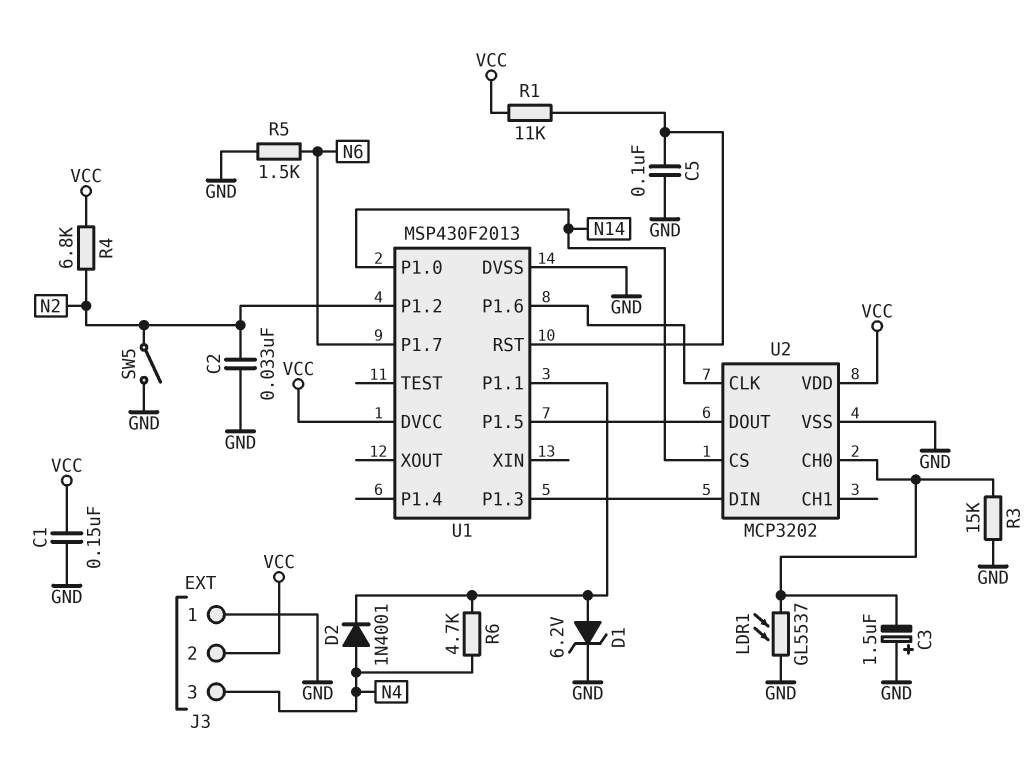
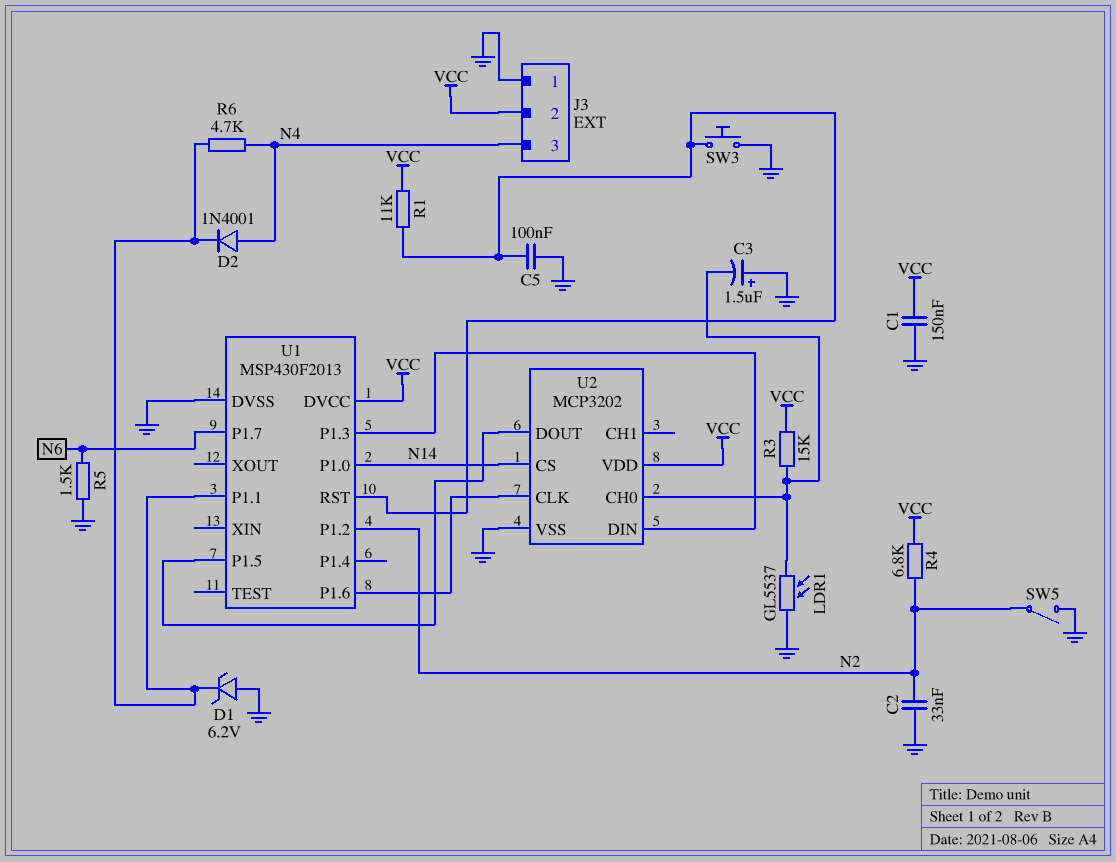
D1: zener 6.2V (A U1/P1.1, K GND) -> zener 6.2V (A GND, K U1/P1.1)
R3: 15k (GND, U2/CH0) -> 15k (U2/CH0, VCC)
SW3: none -> button (GND, U1/RST)

